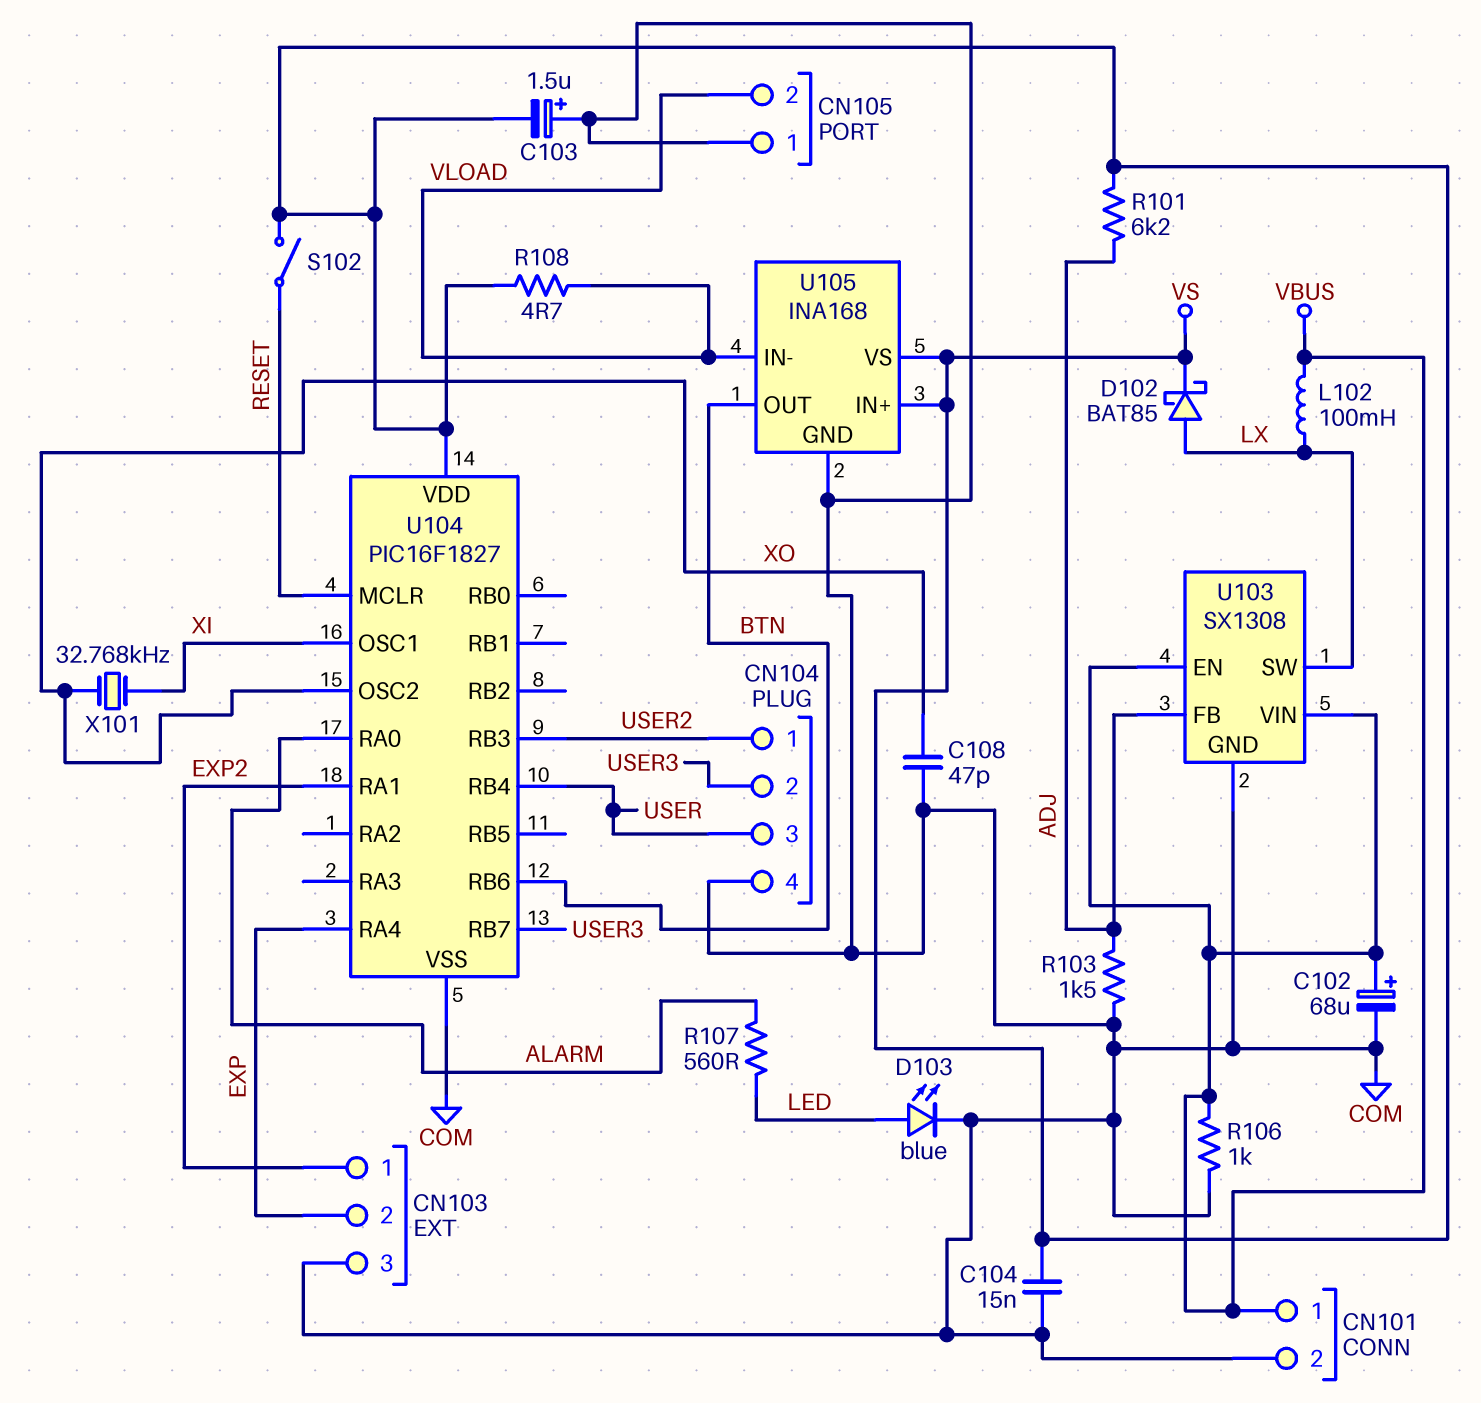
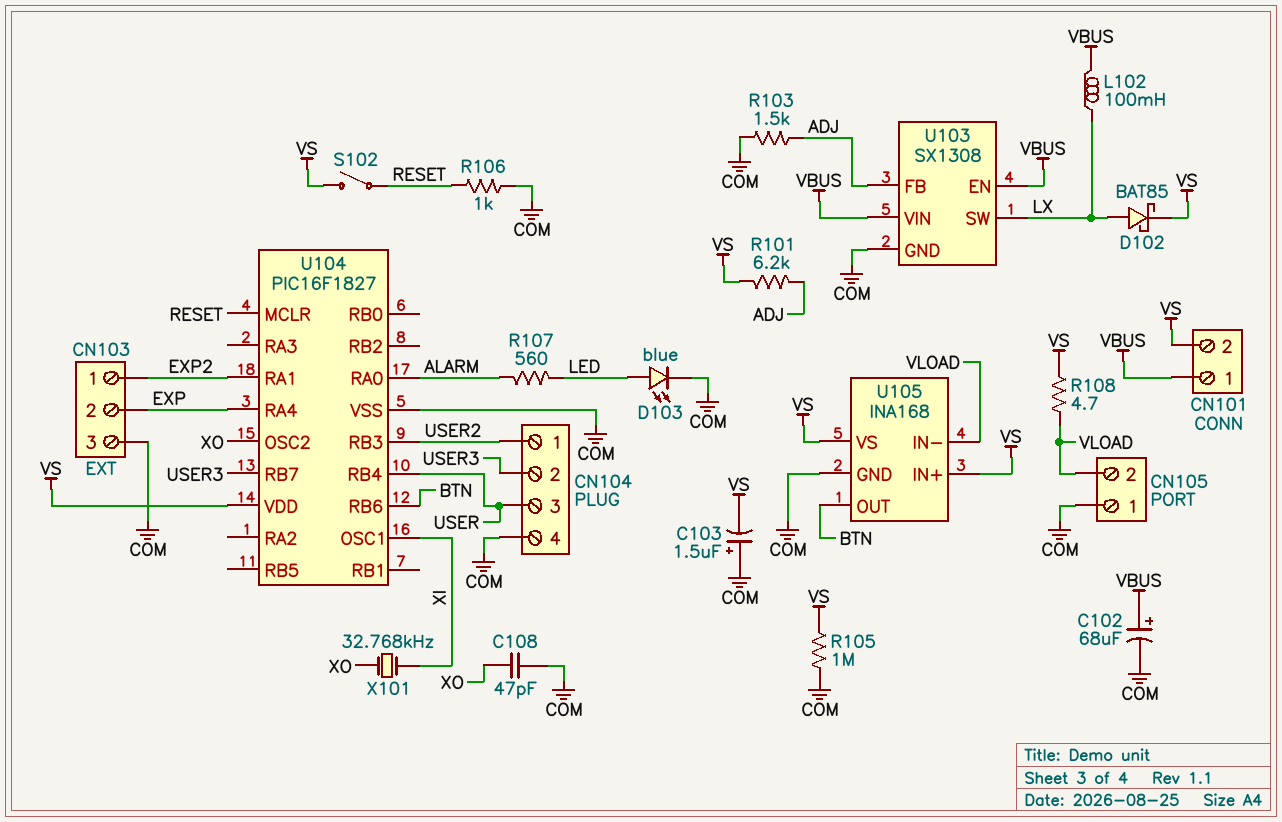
C104: 15nF (COM, VS) -> none
CN101 pin 2: COM -> VS
R105: none -> 1M (COM, VS)
R106: 1k (COM, VBUS) -> 1k (COM, RESET)

